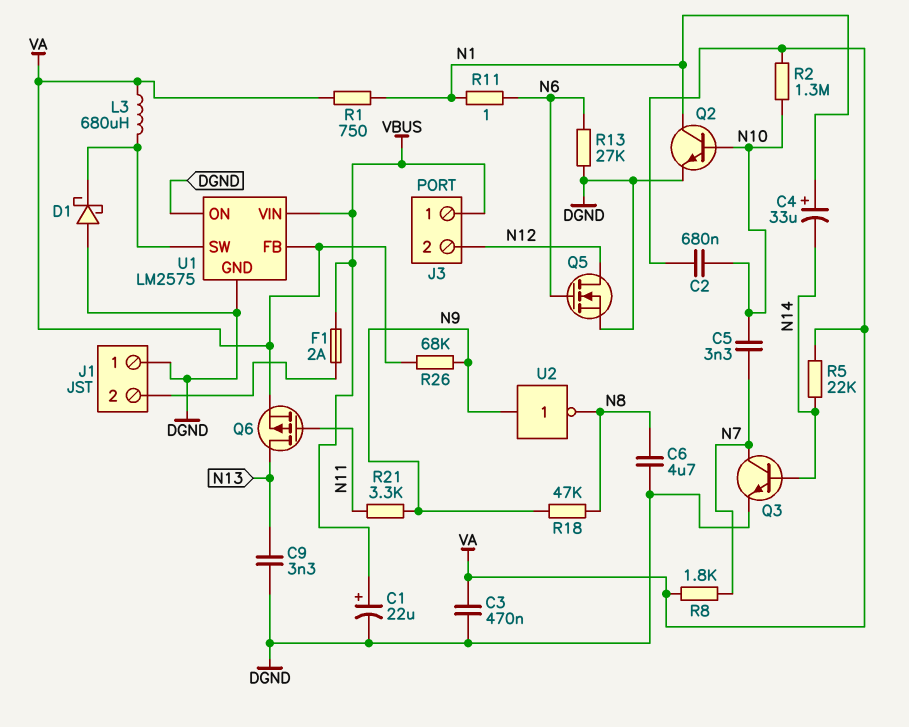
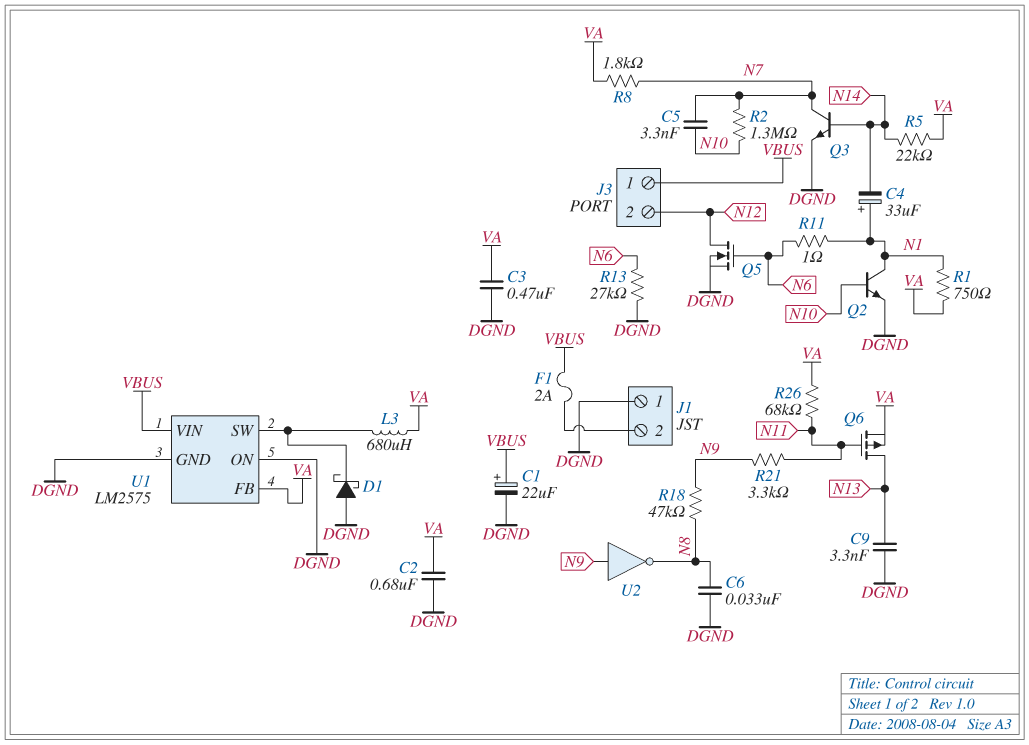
C2: 680nF (N10, VA) -> 680nF (DGND, VA)
C6: 4.7uF (DGND, N8) -> 33nF (DGND, N8)
R2: 1.3M (N10, VA) -> 1.3M (N7, N10)
R26: 68k (N9, VA) -> 68k (N11, VA)

